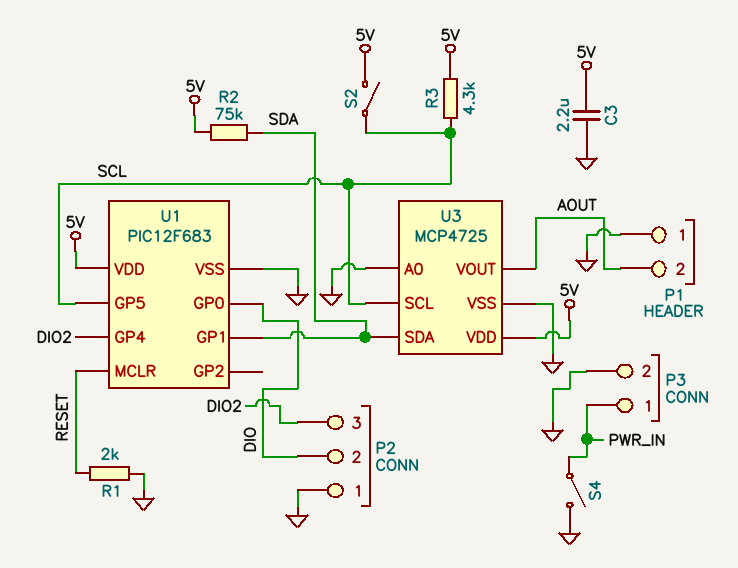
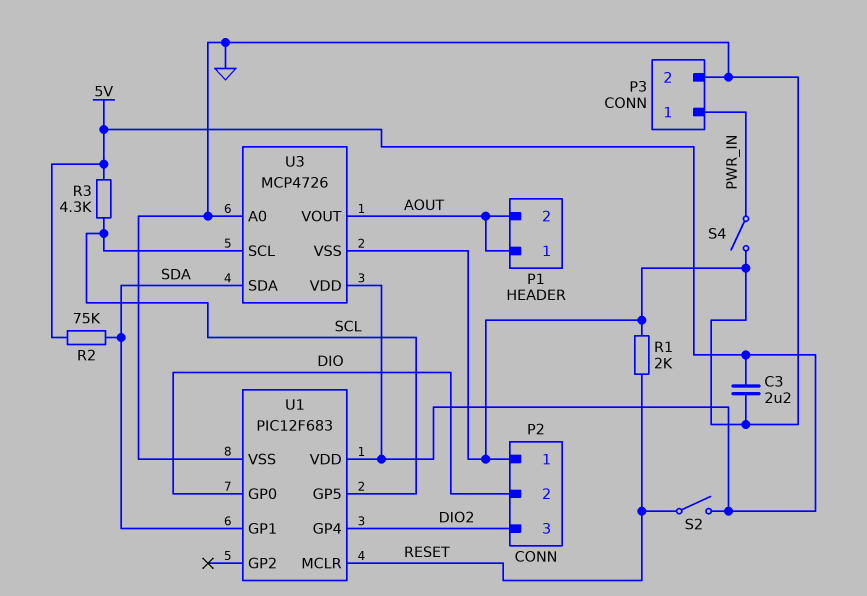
P1 pin 1: GND -> AOUT
S2: switch (5V, SCL) -> switch (5V, RESET)
U3: MCP4725 -> MCP4726

